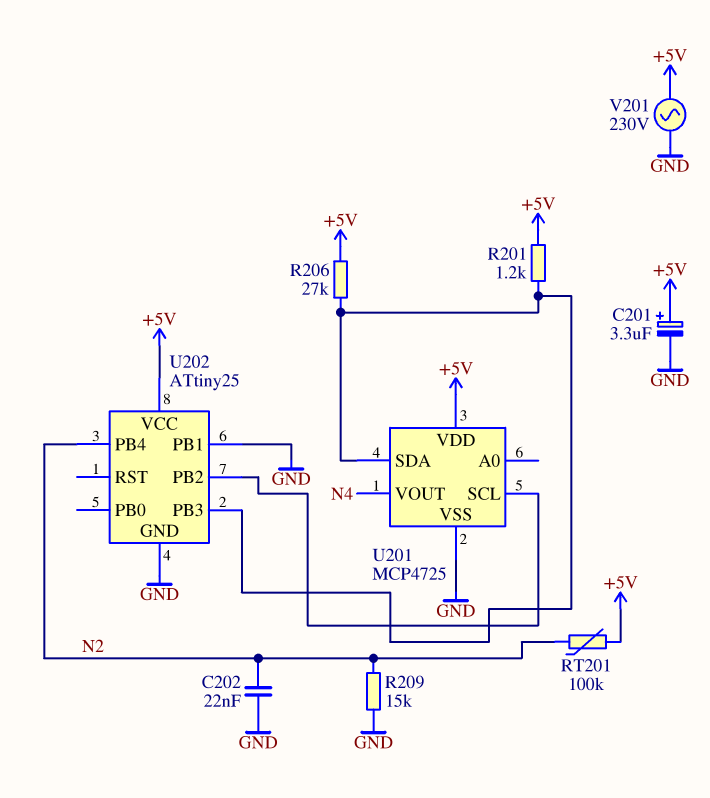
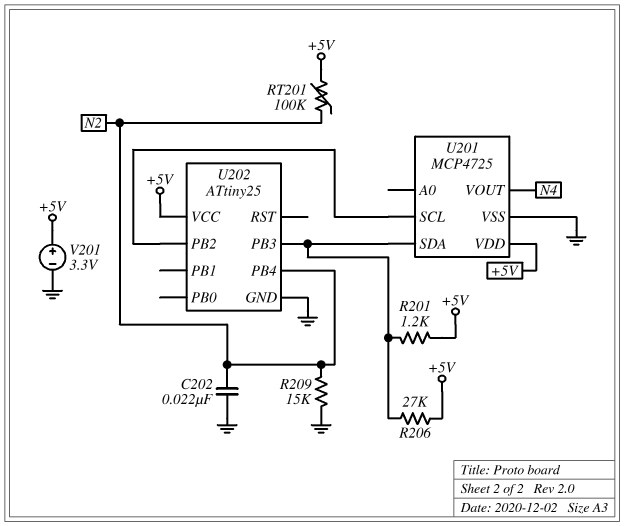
C201: 3.3uF (plus +5V, minus GND) -> none
U202 pin PB1: GND -> none
V201: AC 230V (+5V, GND) -> 3.3V (plus +5V, minus GND)

